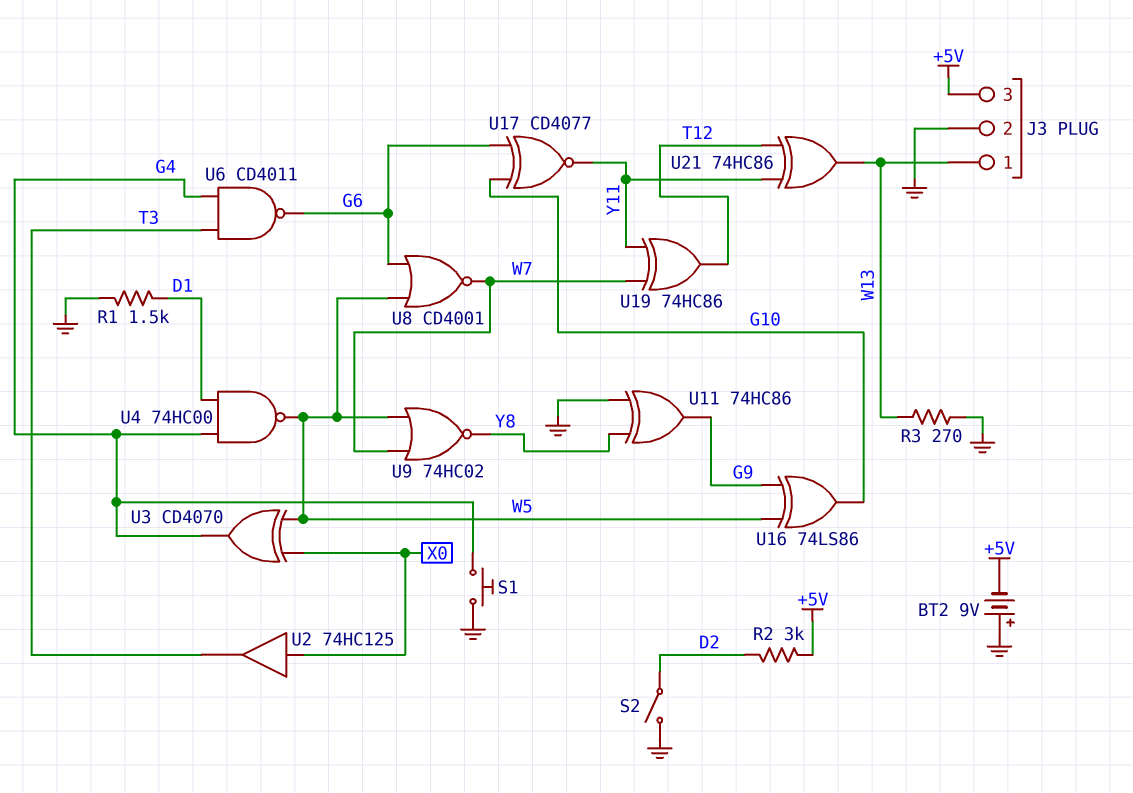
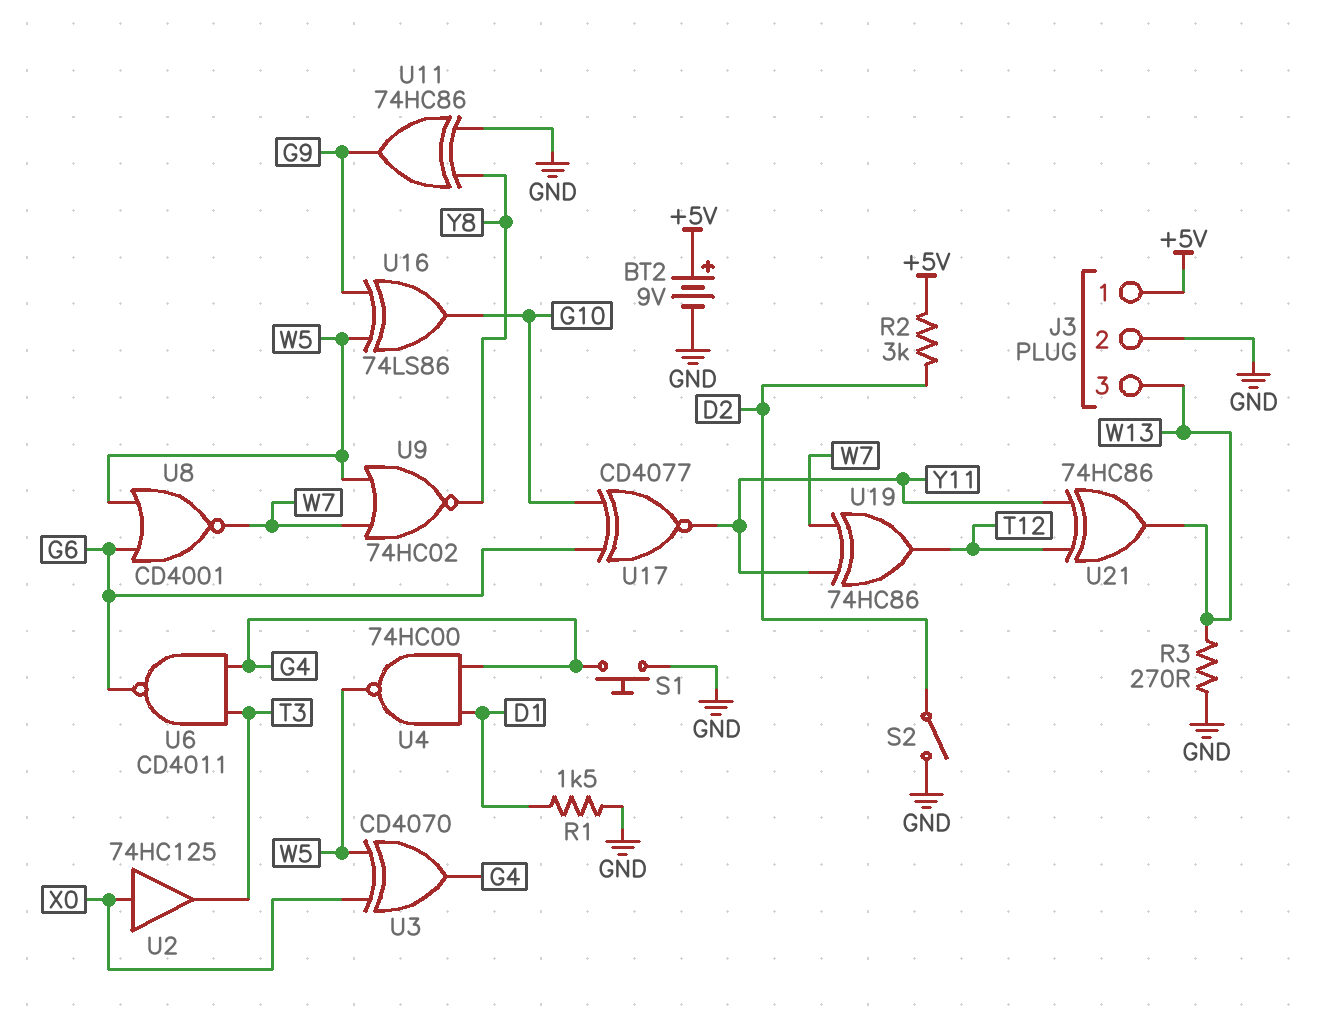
BT2: 9V (plus GND, minus +5V) -> 9V (plus +5V, minus GND)
J3 pin 1: W13 -> +5V
J3 pin 3: +5V -> W13

